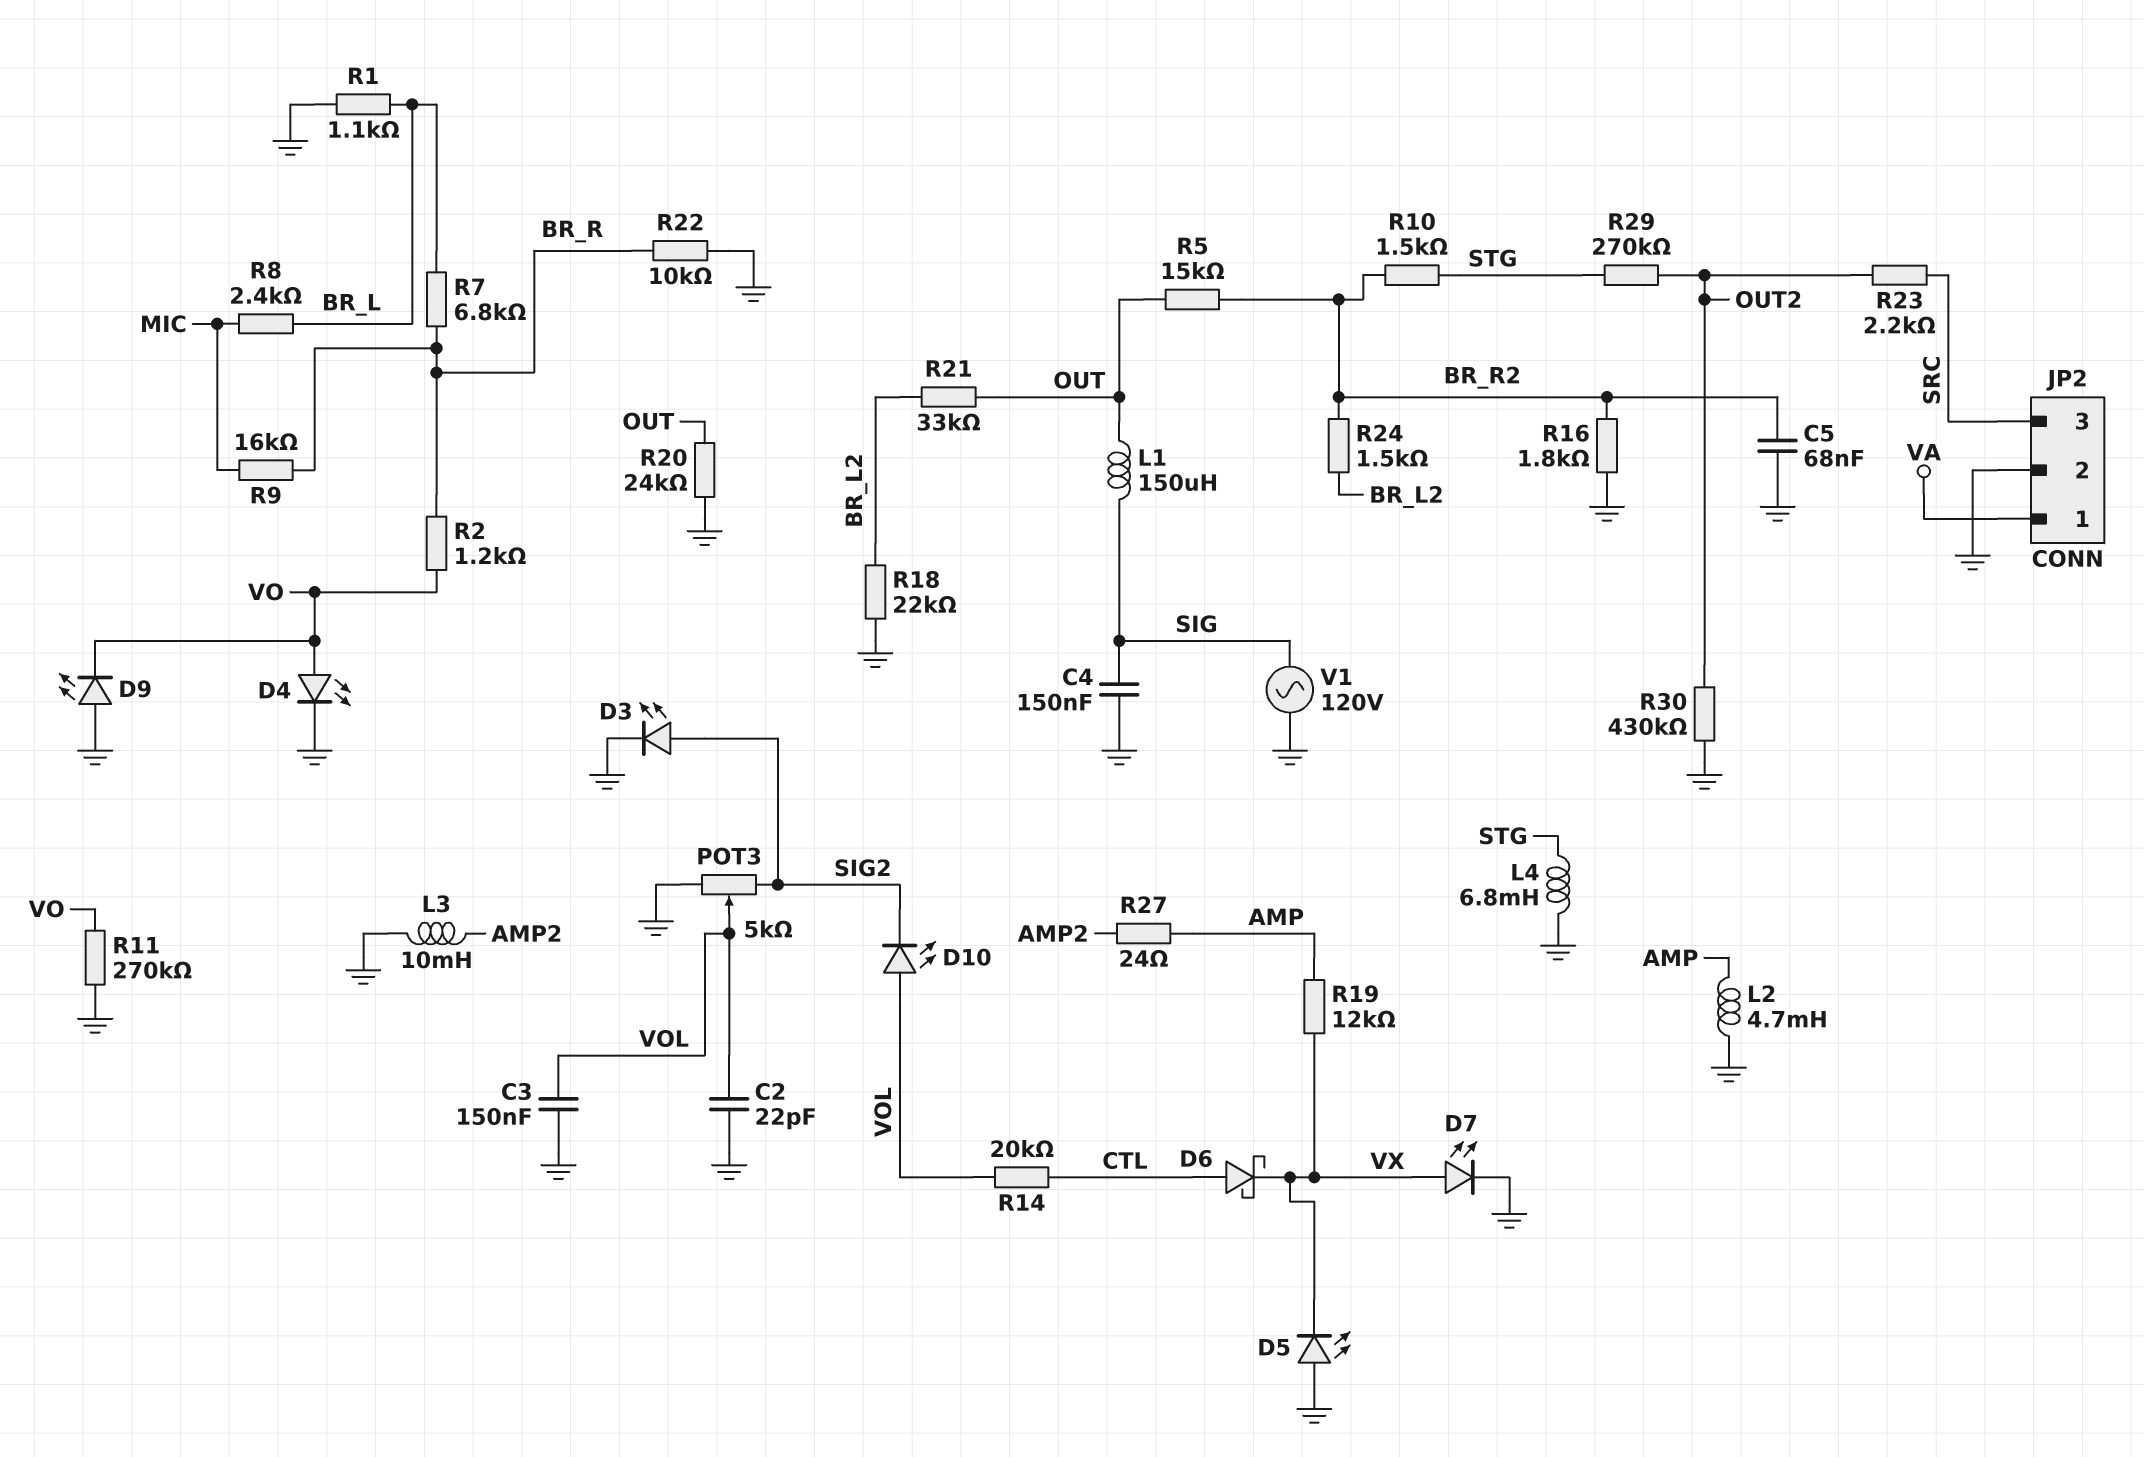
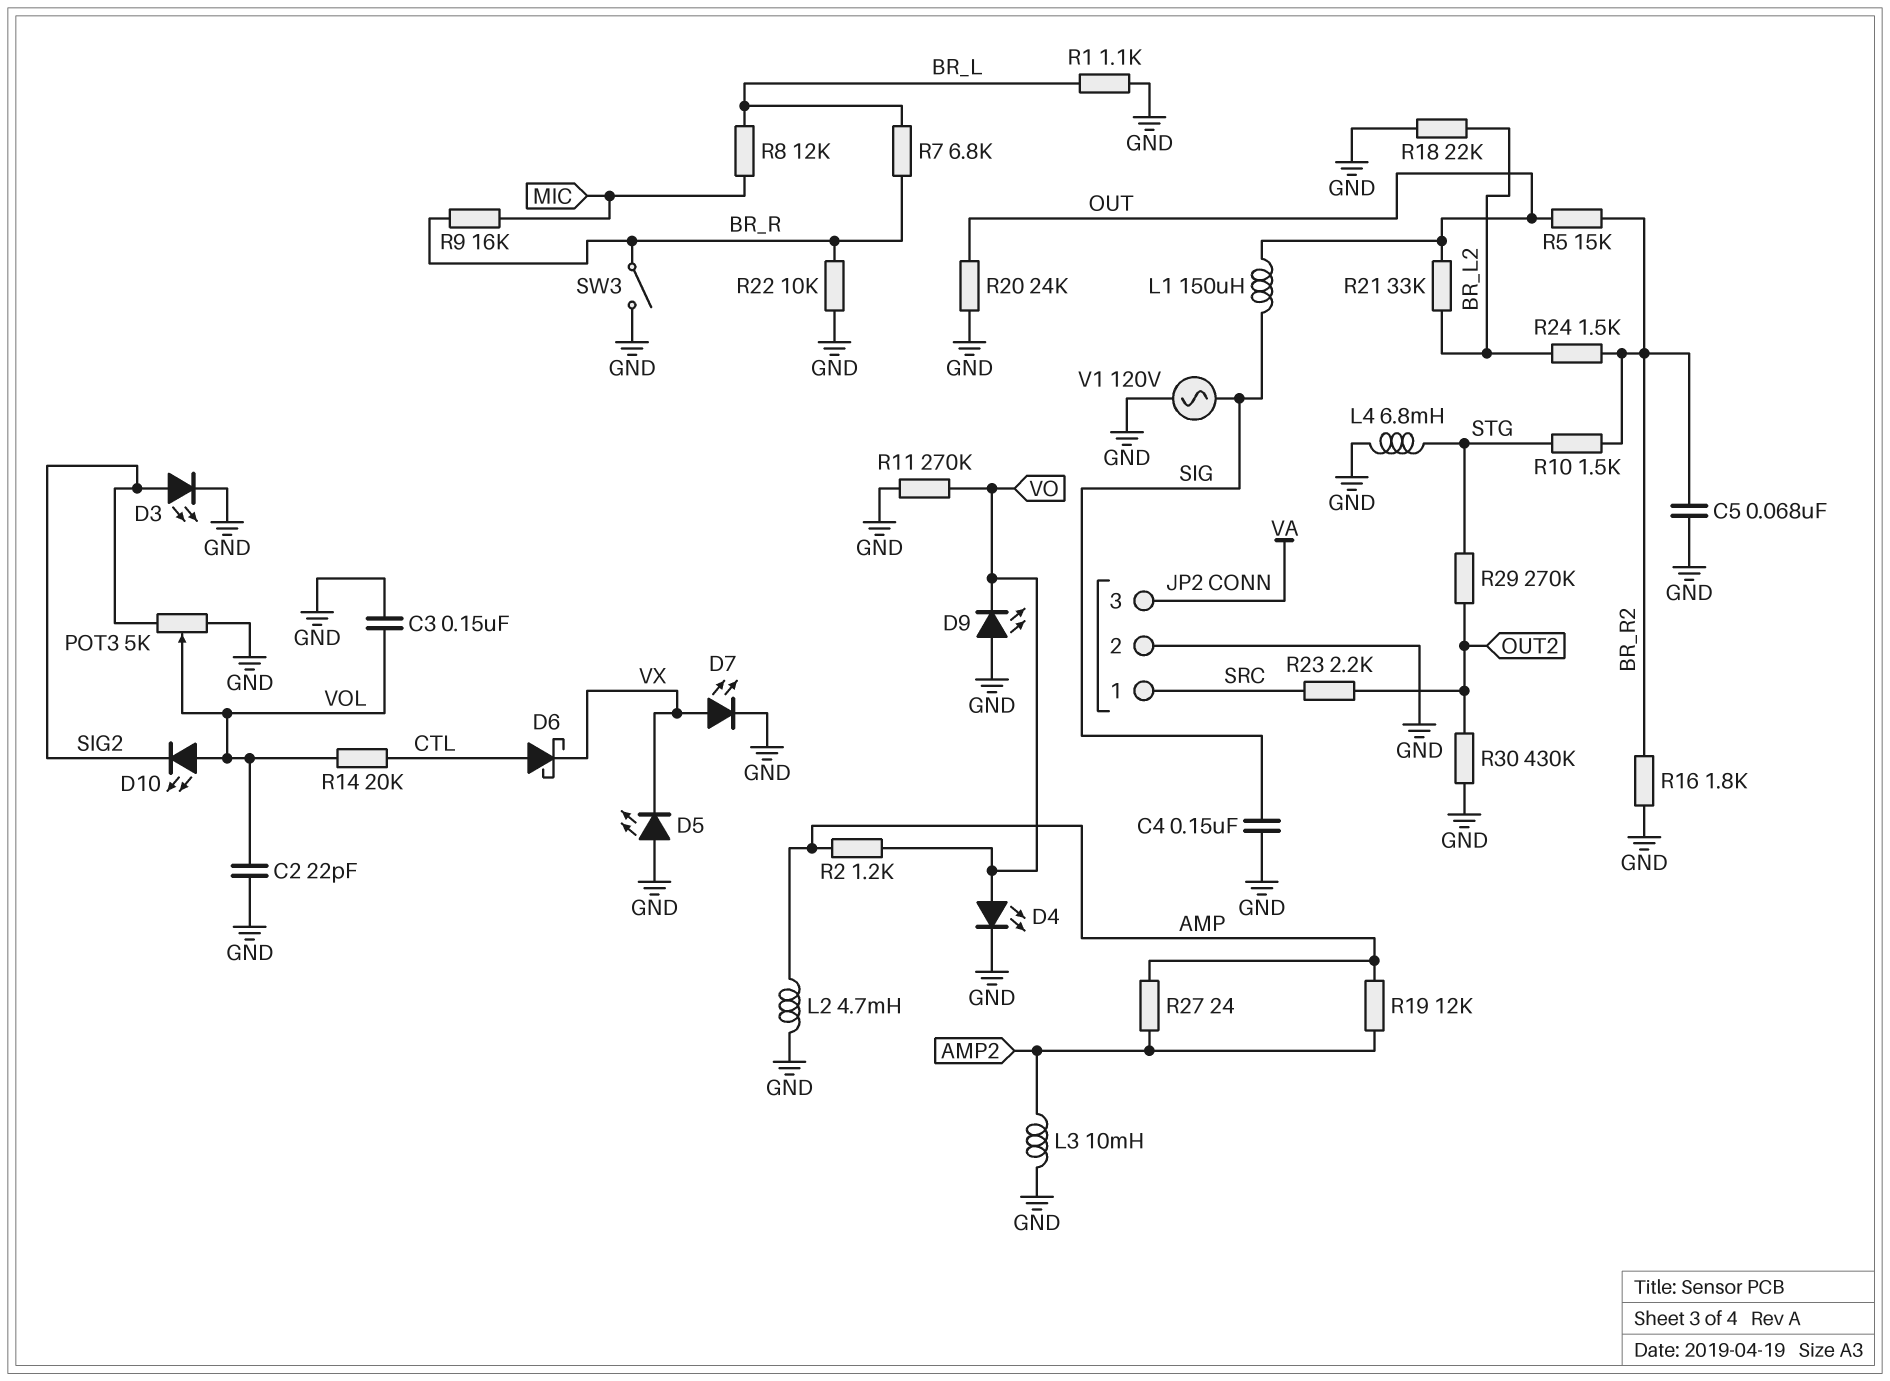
JP2 pin 1: VA -> SRC
JP2 pin 3: SRC -> VA
R2: 1.2k (BR_R, VO) -> 1.2k (AMP, VO)
R8: 2.4k (BR_L, MIC) -> 12k (BR_L, MIC)
R19: 12k (AMP, VX) -> 12k (AMP, AMP2)
SW3: none -> switch (BR_R, GND)

